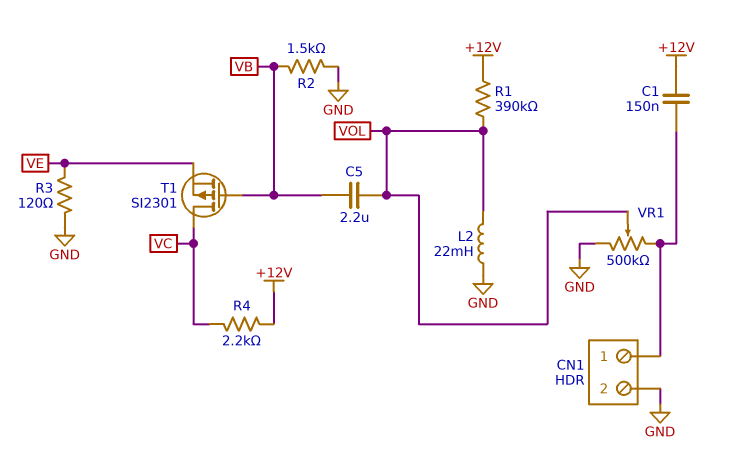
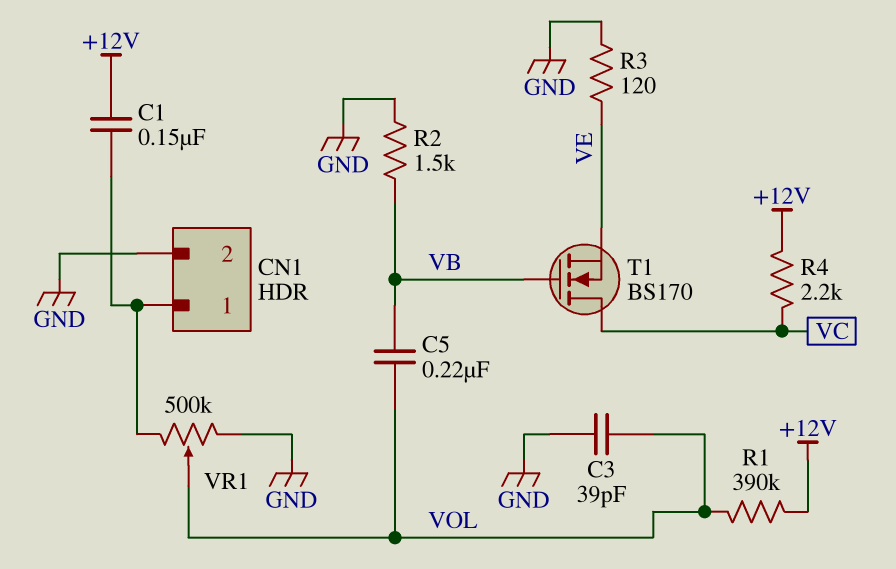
C3: none -> 39pF (GND, VOL)
C5: 2.2uF (VB, VOL) -> 220nF (VB, VOL)
L2: 22mH (GND, VOL) -> none
T1: PMOS SI2301 (G VB, D VC, S VE) -> NMOS BS170 (G VB, D VC, S VE)

